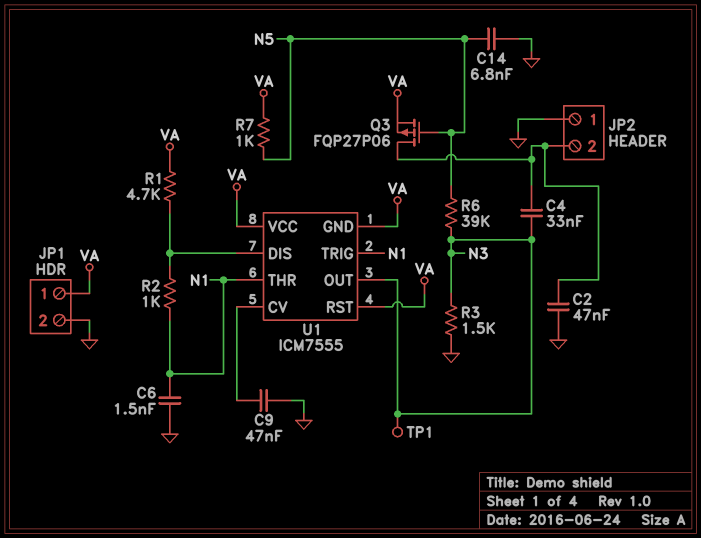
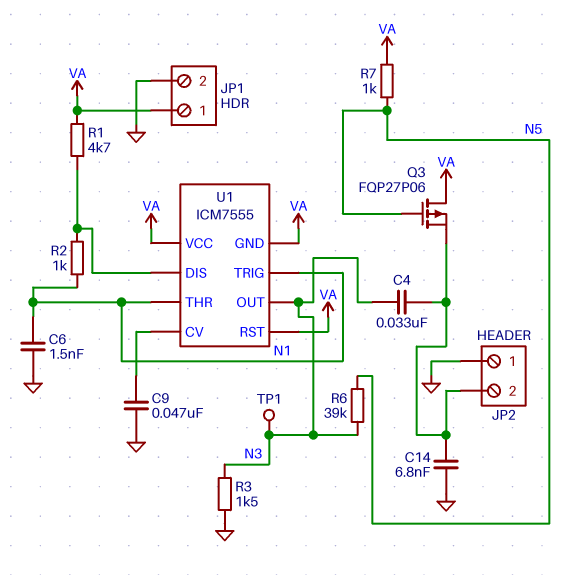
C2: 47nF (GND, JP2/2) -> none
C14: 6.8nF (GND, N5) -> 6.8nF (GND, JP2/2)
Q3: PMOS FQP27P06 (G N5, D JP2/2, S VA) -> PMOS FQP27P06 (G N5, D VA, S JP2/2)

